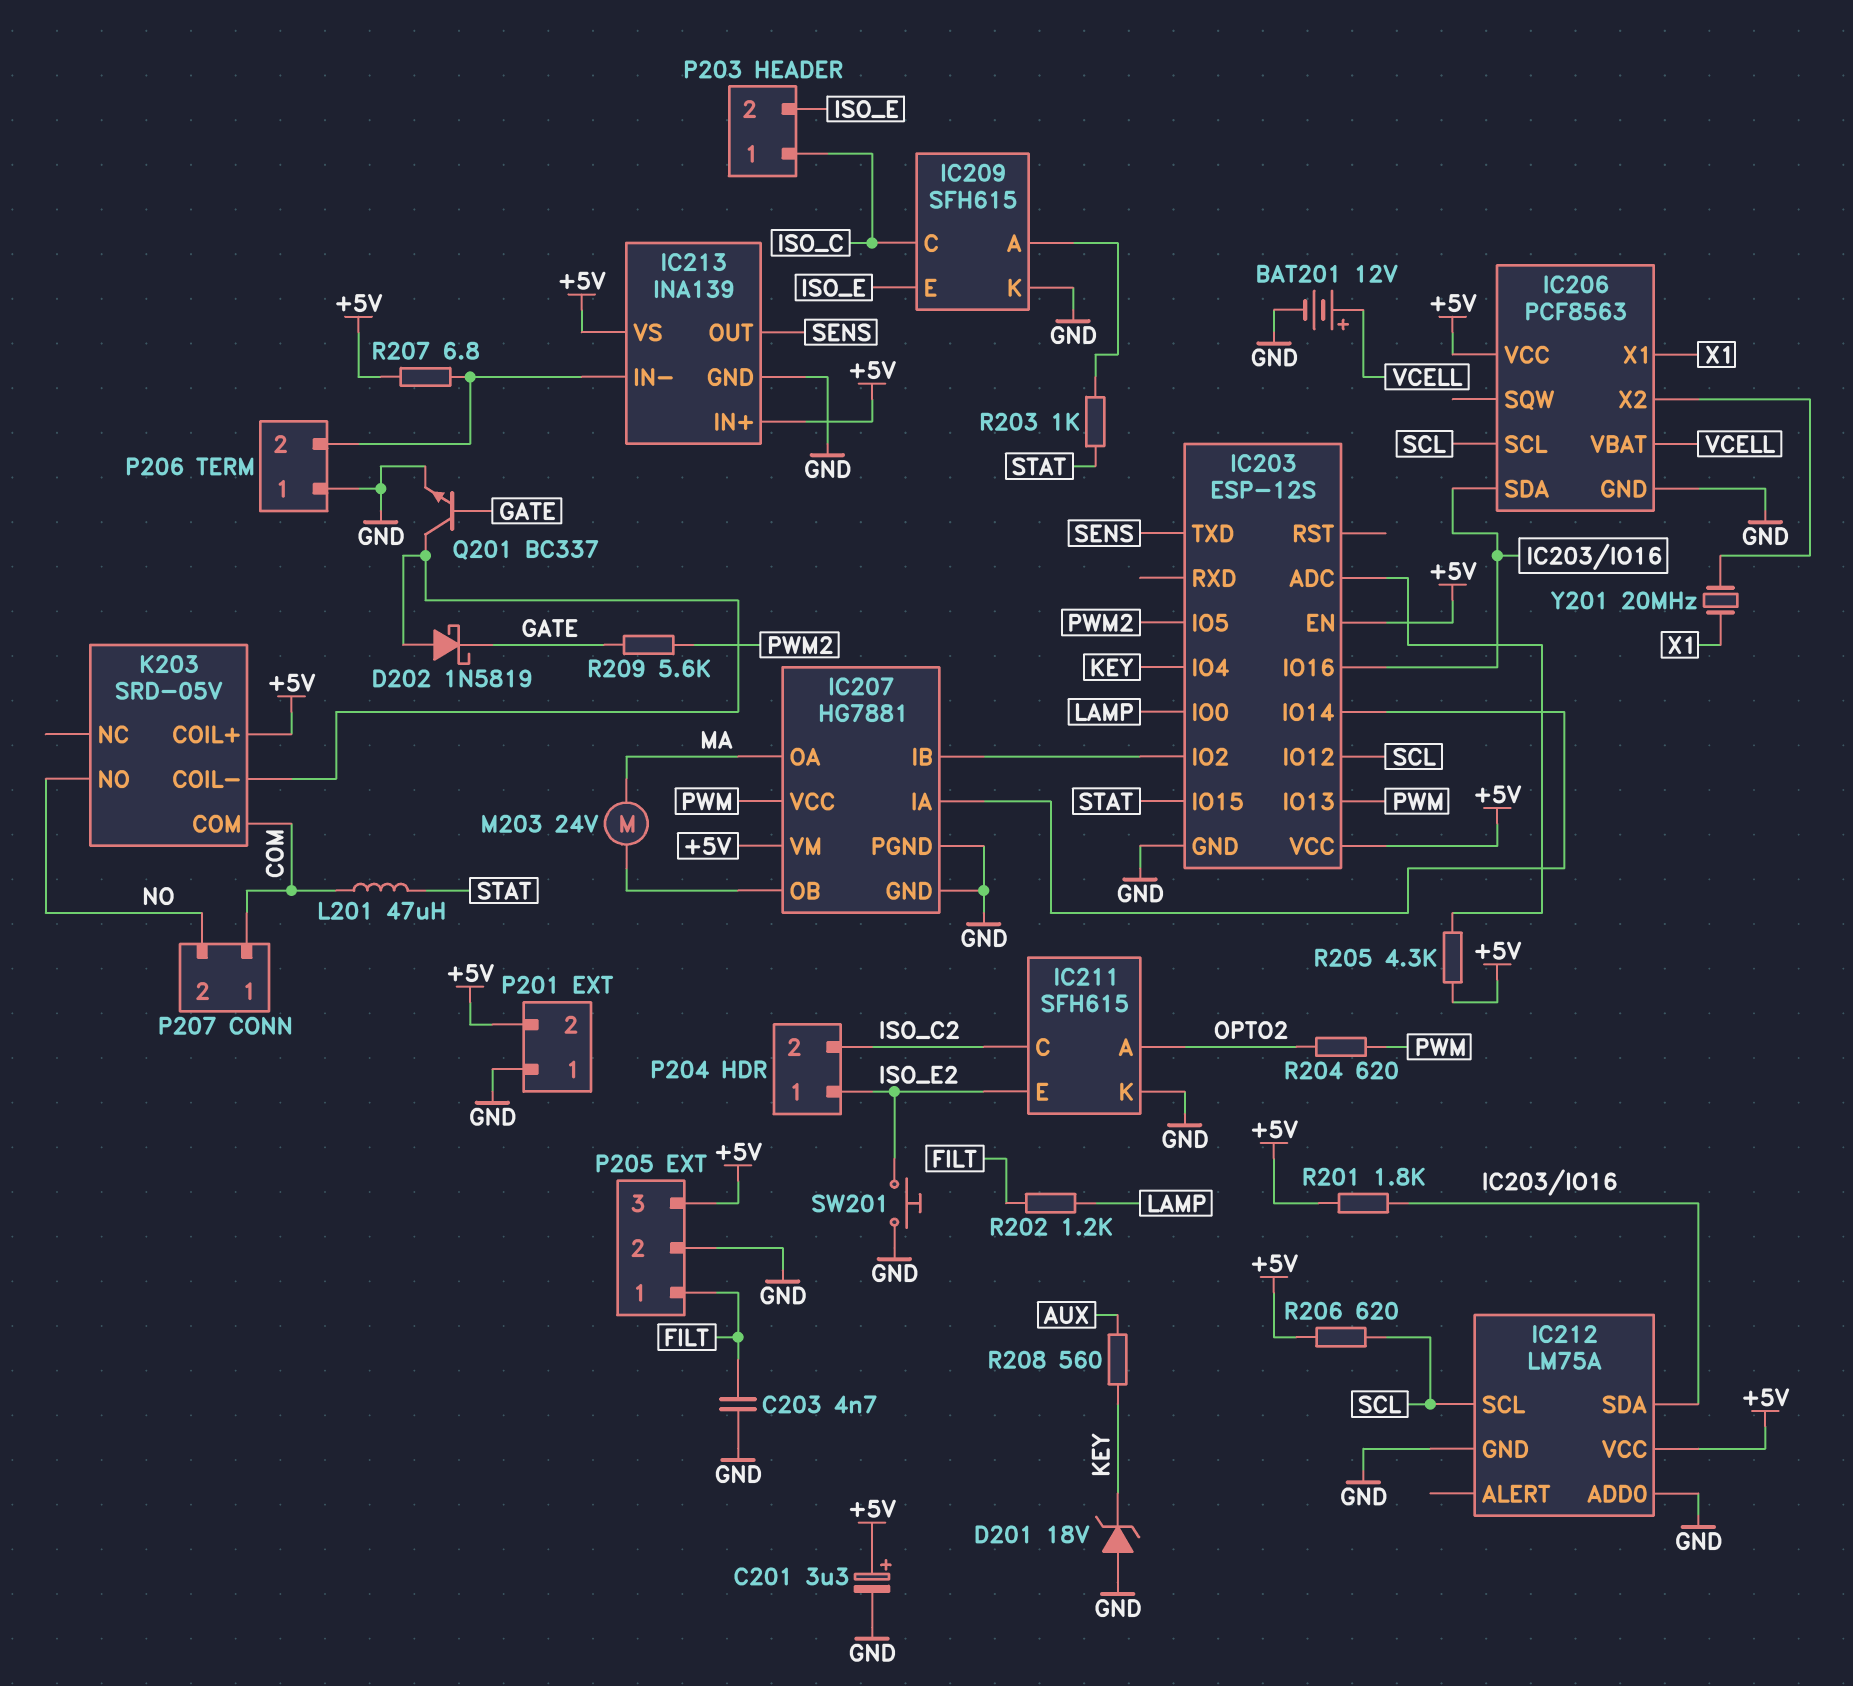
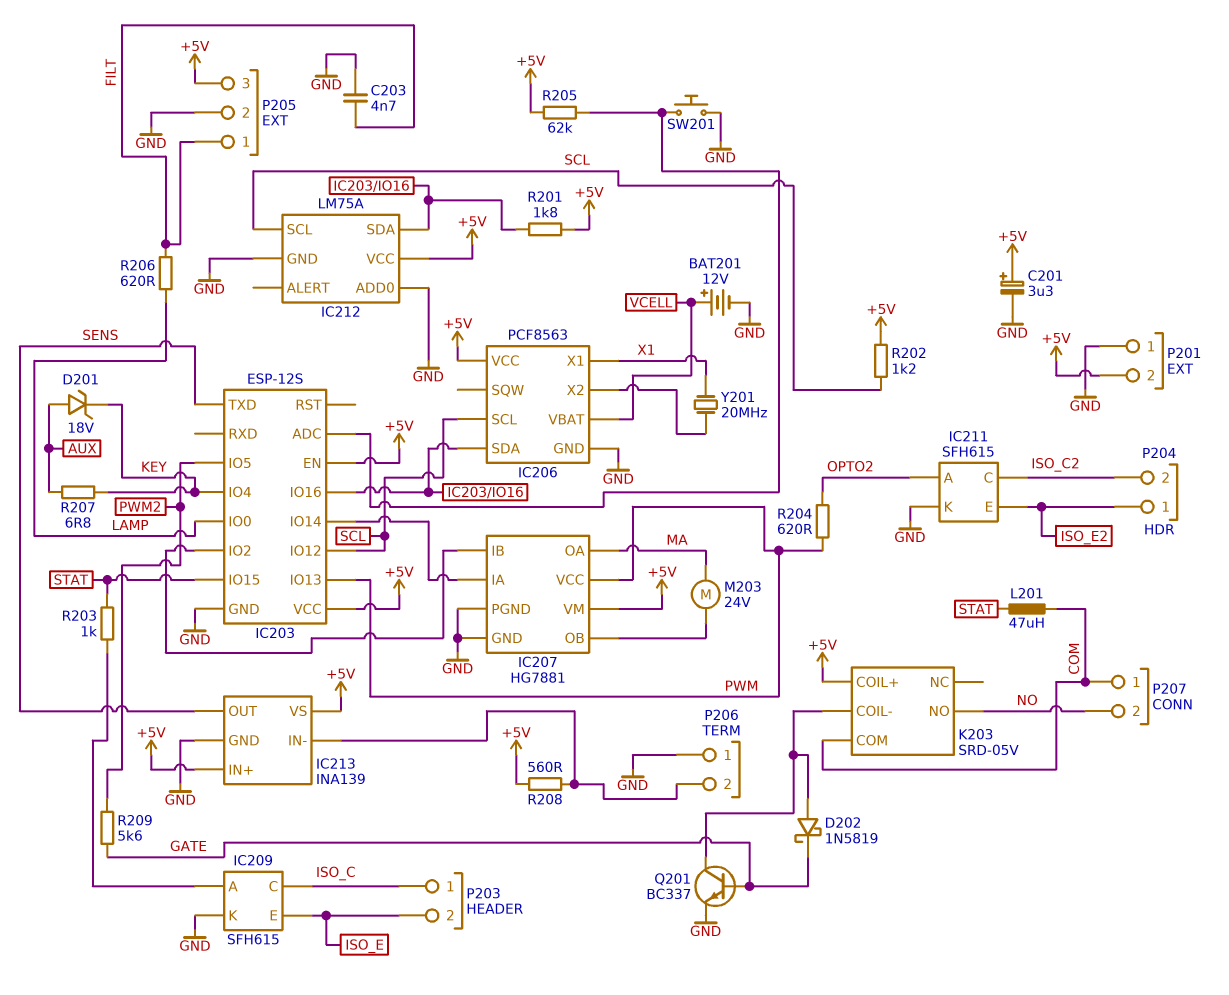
D201: zener 18V (A GND, K KEY) -> zener 18V (A AUX, K KEY)
R202: 1.2k (FILT, LAMP) -> 1.2k (+5V, SCL)
R205: 4.3k (+5V, IC203/ADC) -> 62k (+5V, IC203/ADC)
R206: 620 (+5V, SCL) -> 620 (FILT, LAMP)
R207: 6.8 (+5V, IC213/IN-) -> 6.8 (AUX, KEY)
R208: 560 (AUX, KEY) -> 560 (+5V, IC213/IN-)
SW201: button (GND, ISO_E2) -> button (GND, IC203/ADC)

